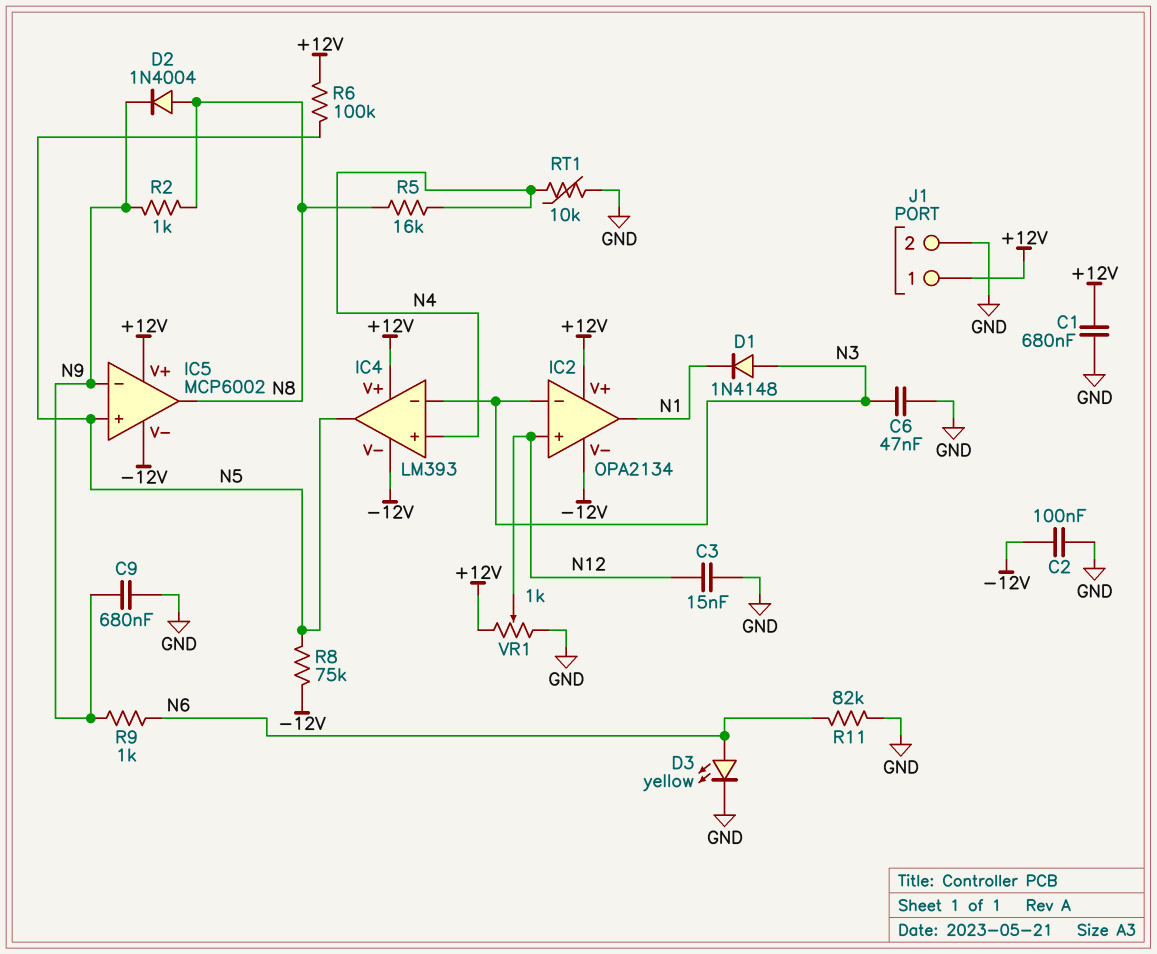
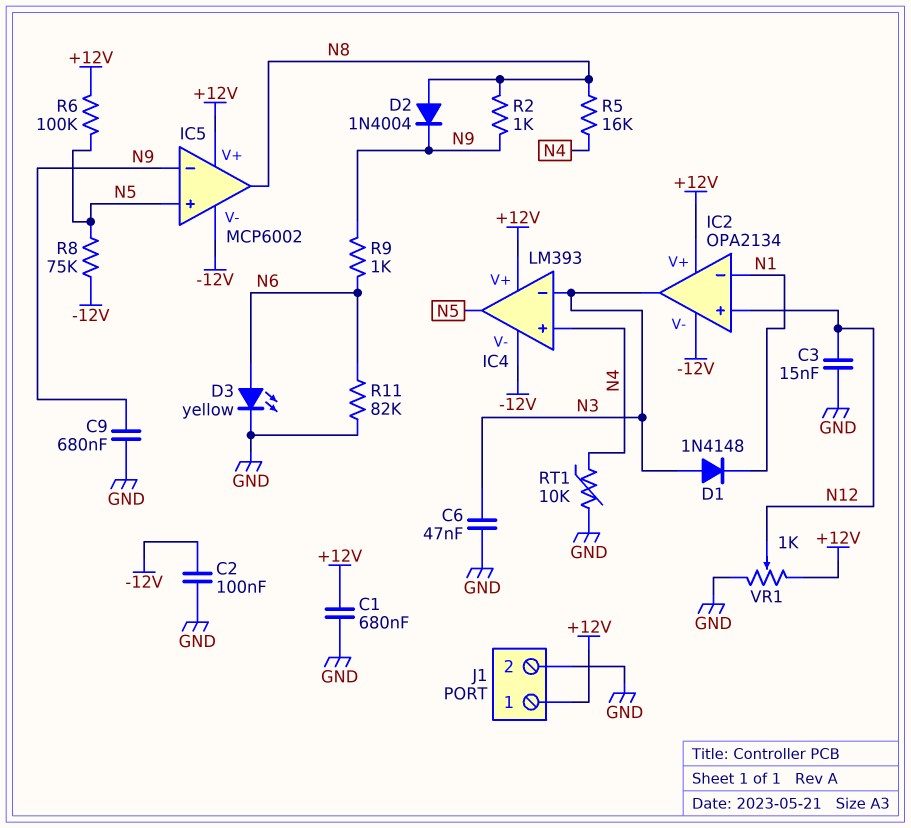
IC2 pin in-: N3 -> N1
IC2 pin out: N1 -> N3

